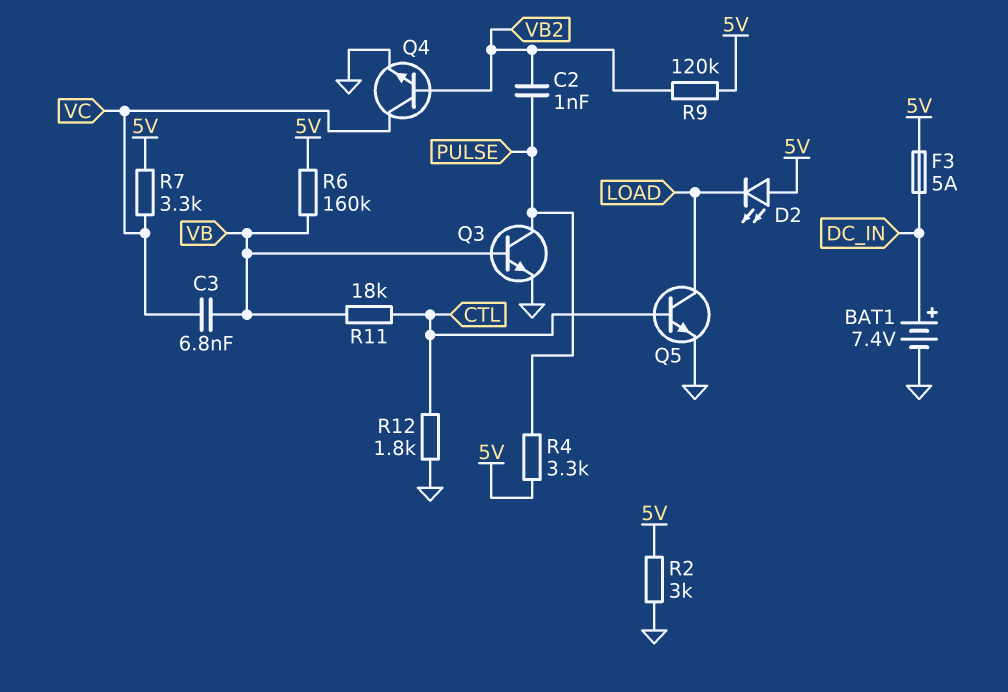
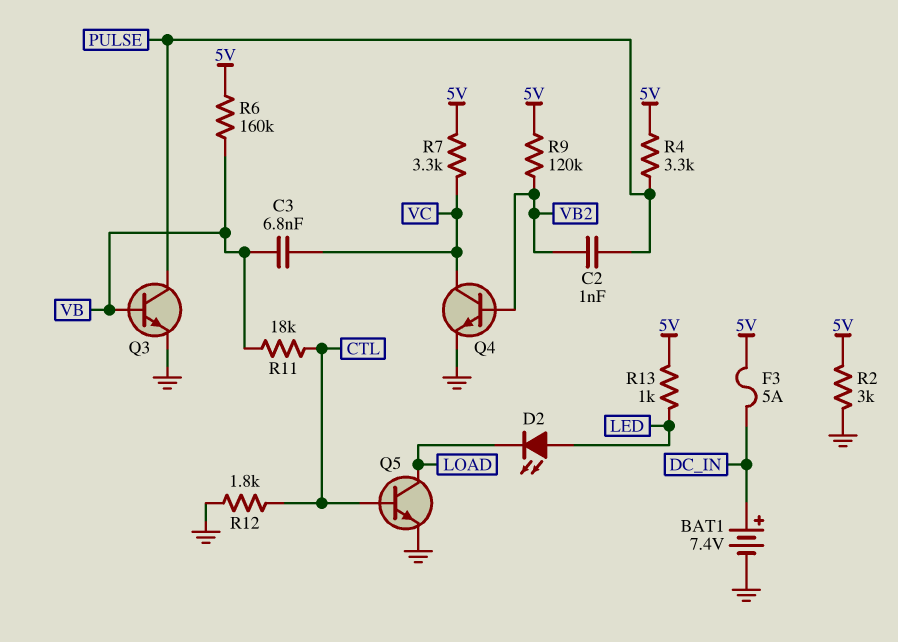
D2: LED (A 5V, K LOAD) -> LED (A LED, K LOAD)
R13: none -> 1k (5V, LED)

